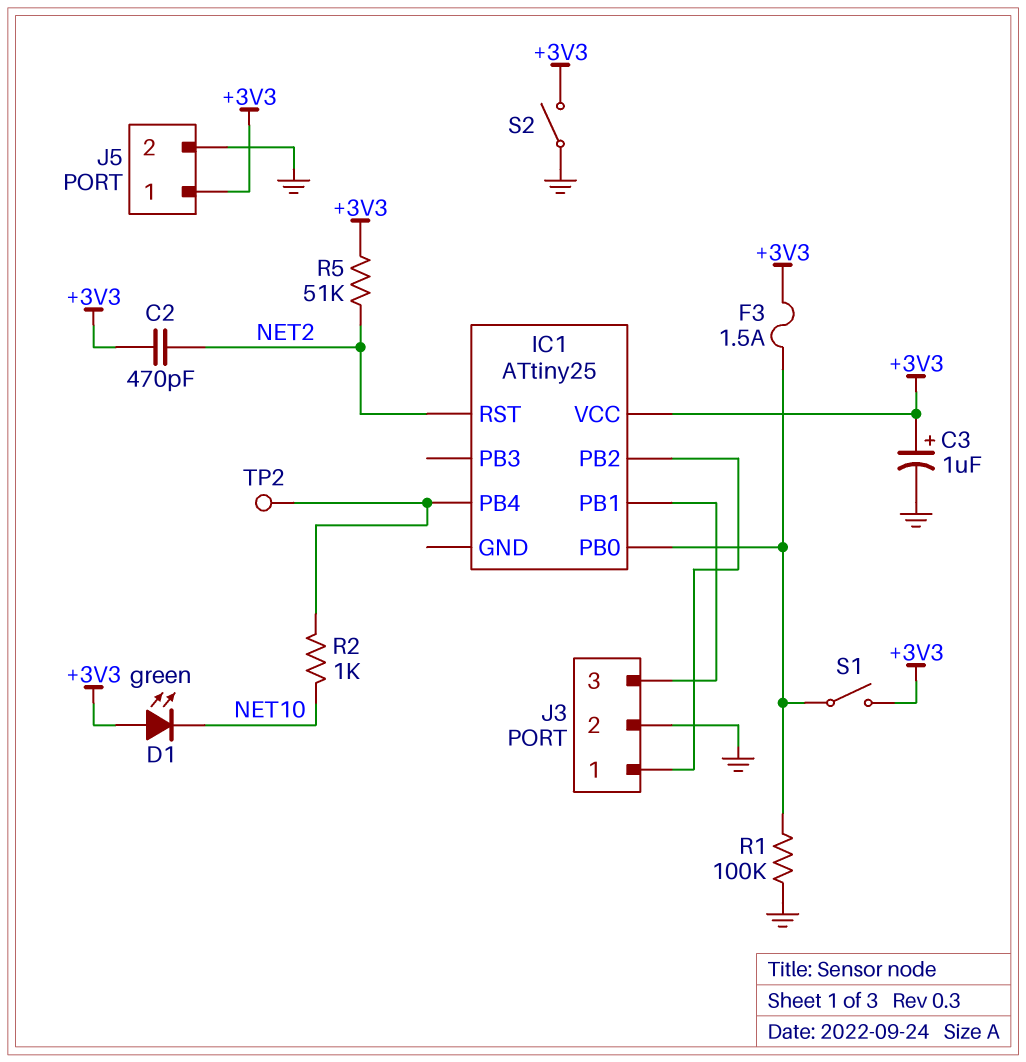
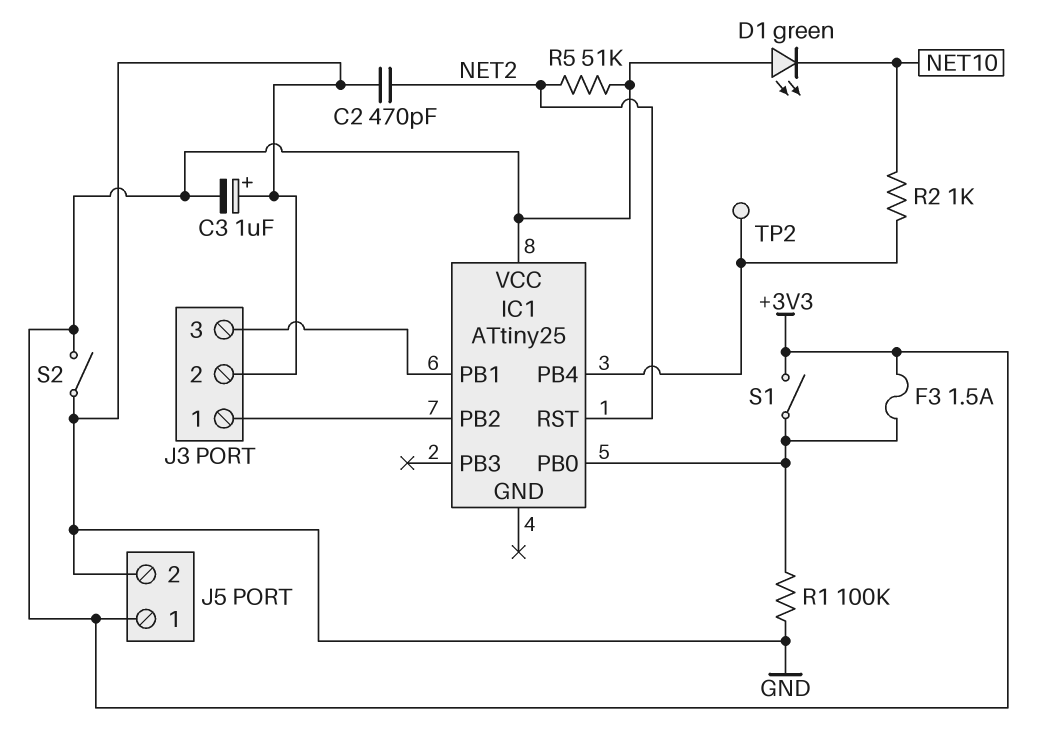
C2: 470pF (+3V3, NET2) -> 470pF (GND, NET2)
C3: 1uF (plus +3V3, minus GND) -> 1uF (plus GND, minus +3V3)

